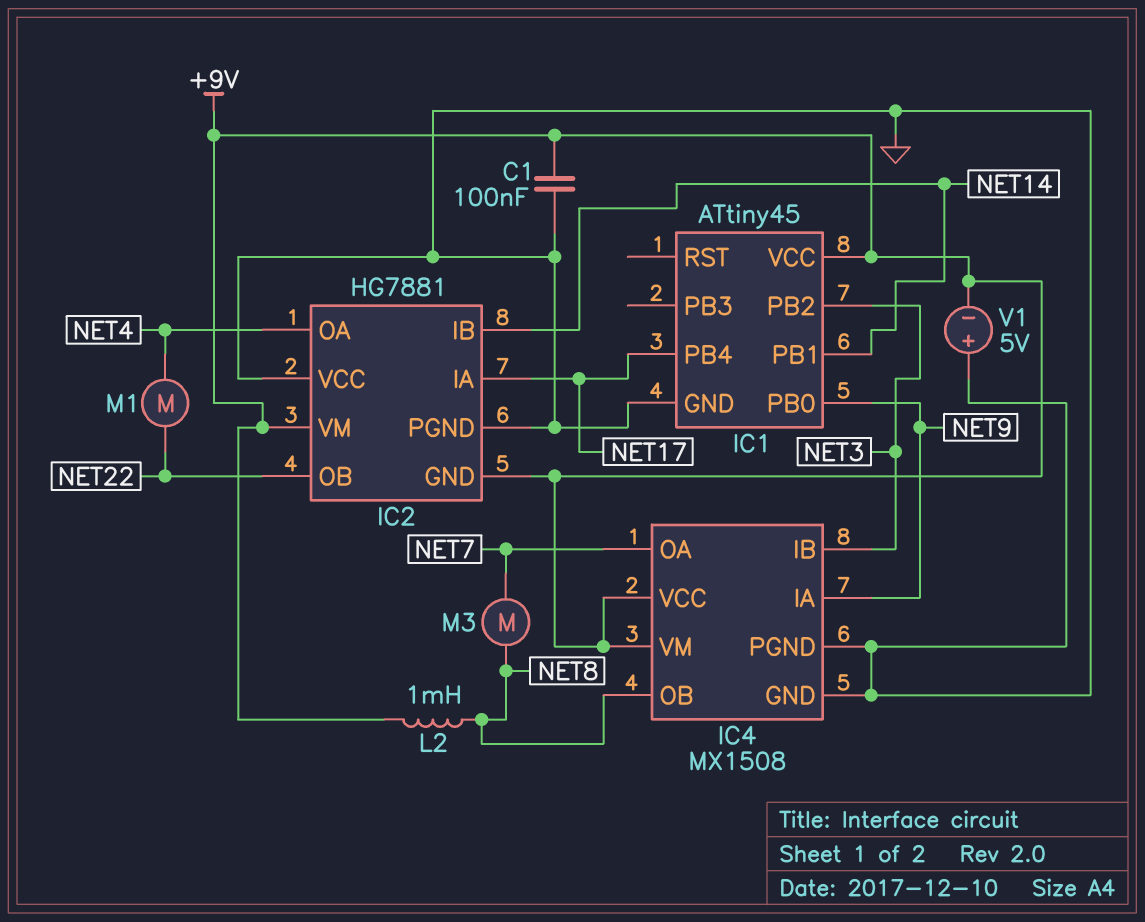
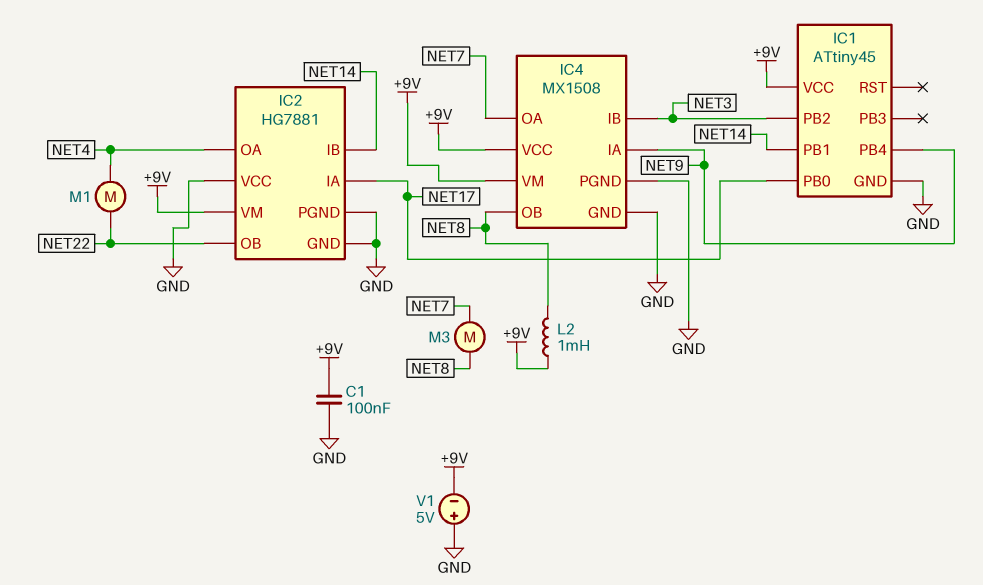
IC1 pin PB0: NET9 -> NET17
IC1 pin PB4: NET17 -> NET9
IC2 pin GND: +9V -> GND

